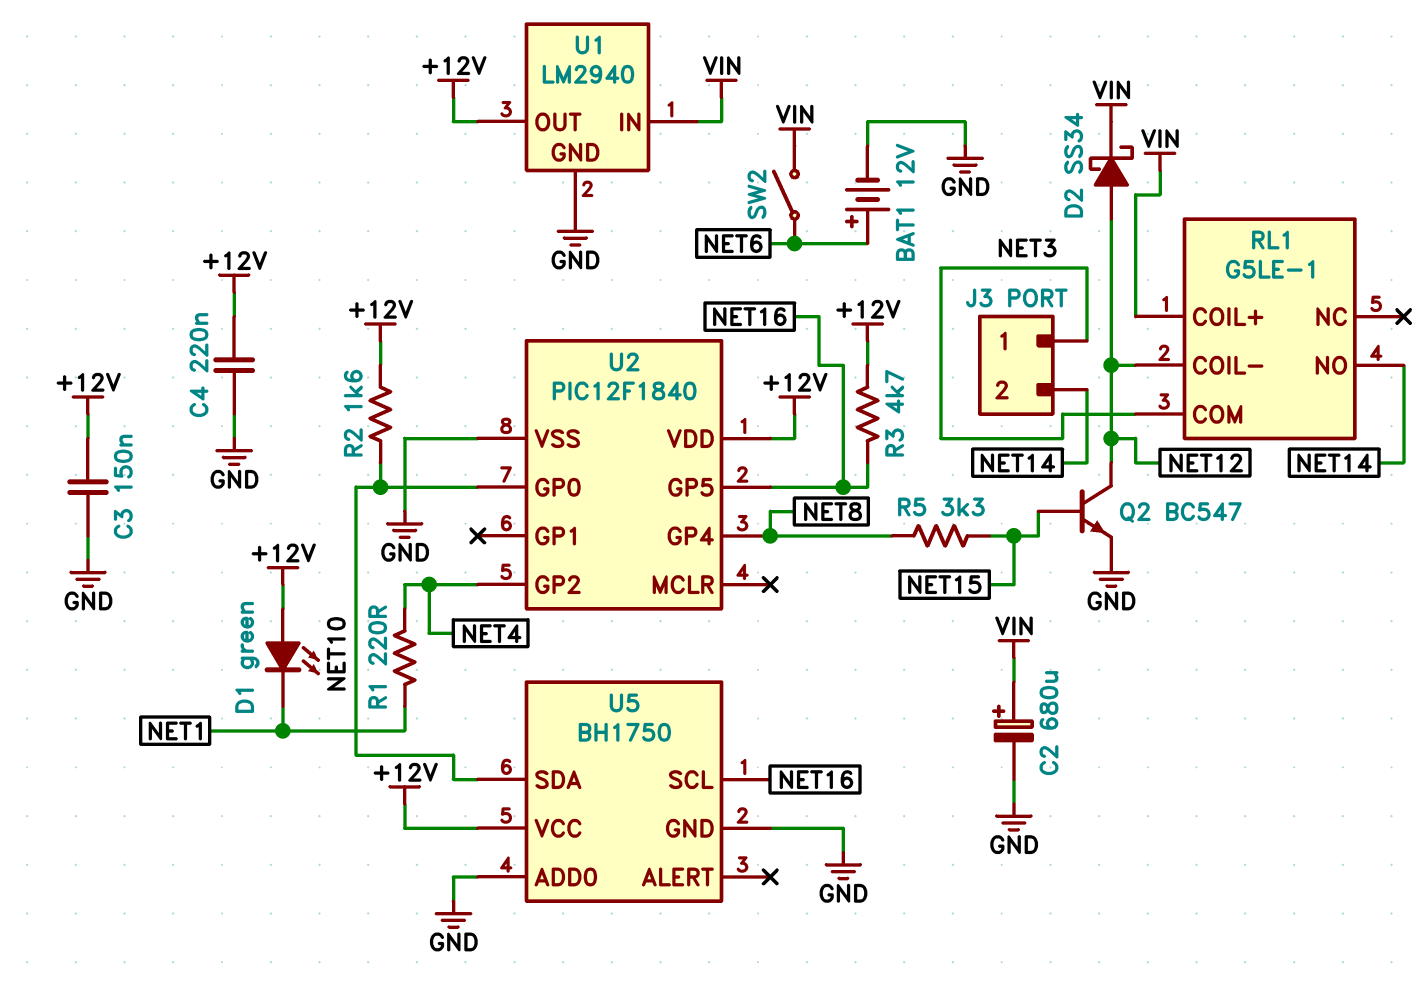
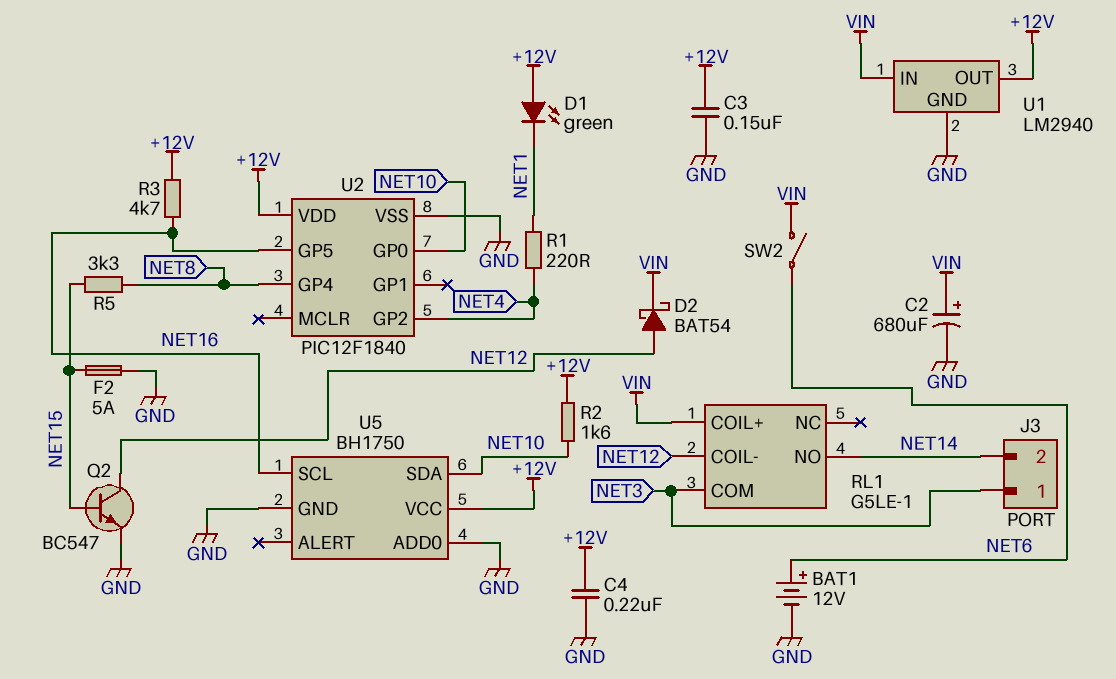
D2: schottky SS34 (A NET12, K VIN) -> schottky BAT54 (A NET12, K VIN)
F2: none -> 5A (GND, NET15)

